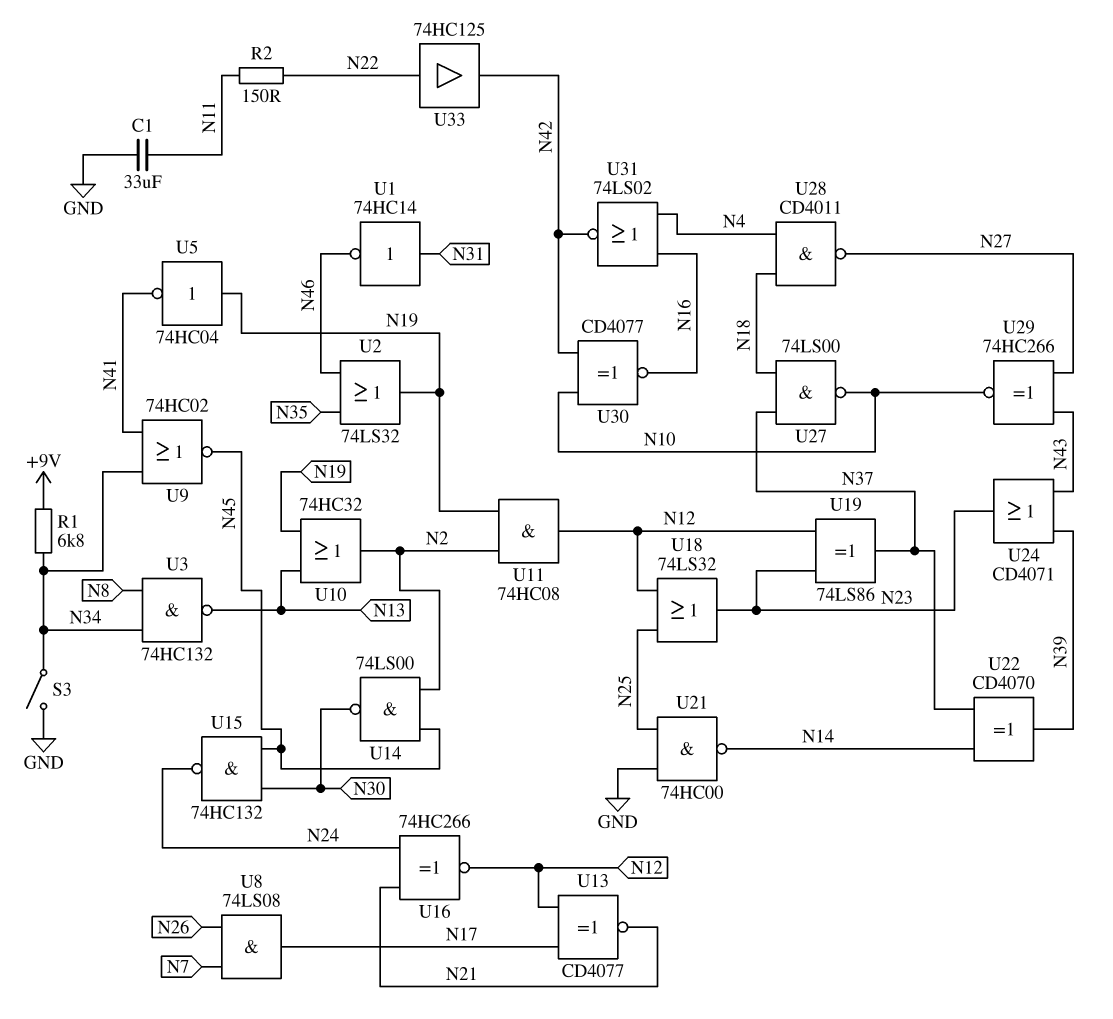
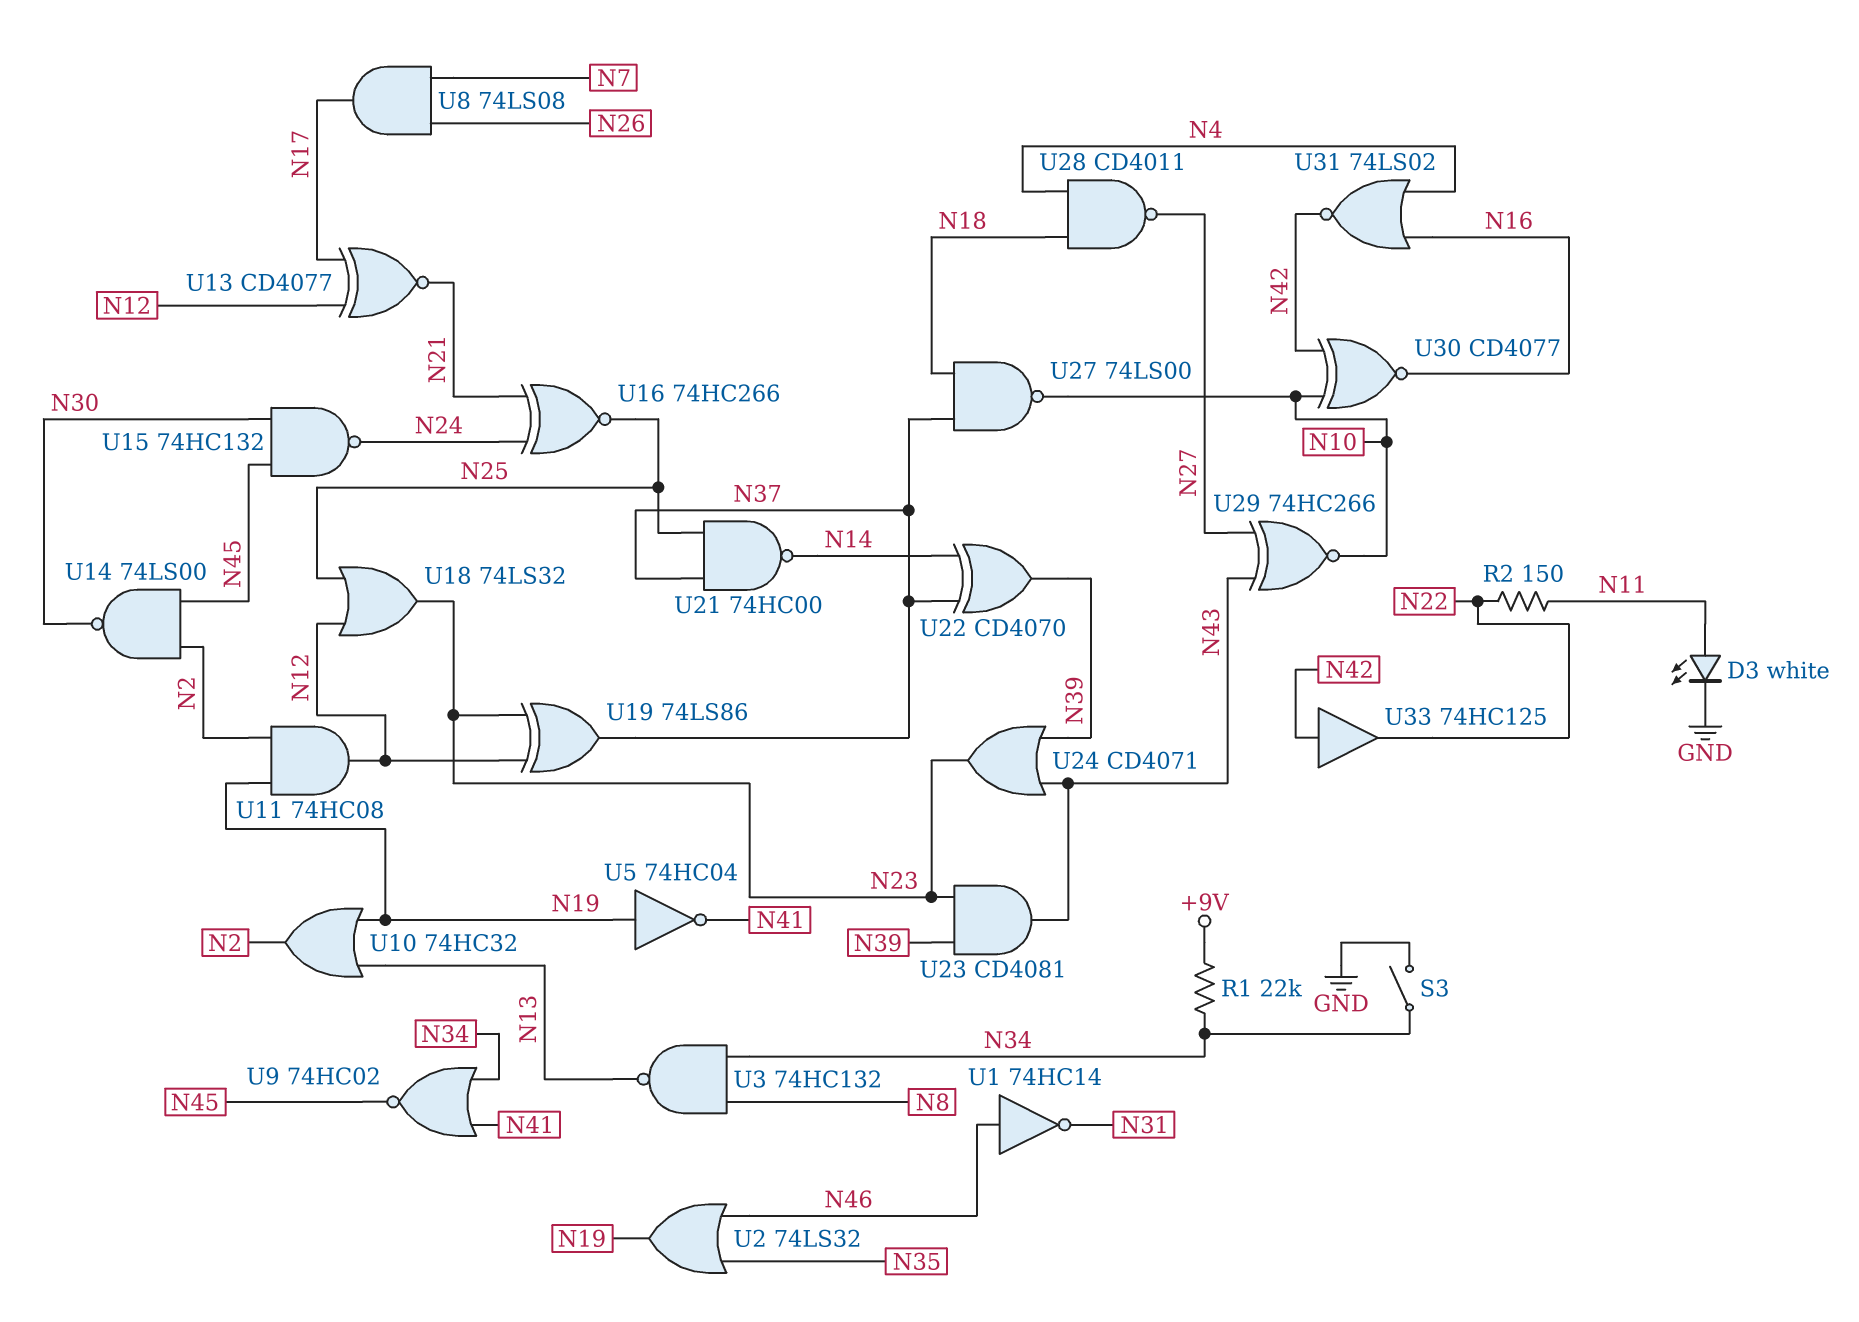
C1: 33uF (GND, N11) -> none
D3: none -> LED white (A N11, K GND)
R1: 6.8k (+9V, N34) -> 22k (+9V, N34)
U1: NOT 74HC14 (in N31, out N46) -> NOT 74HC14 (in N46, out N31)
U16: XNOR 74HC266 (in N21, in N24, out N12) -> XNOR 74HC266 (in N21, in N24, out N25)
U21: NAND 74HC00 (in GND, in N25, out N14) -> NAND 74HC00 (in N25, in N37, out N14)
U23: none -> AND CD4081 (in N23, in N39, out N43)
U33: buffer 74HC125 (in N22, out N42) -> buffer 74HC125 (in N42, out N22)

